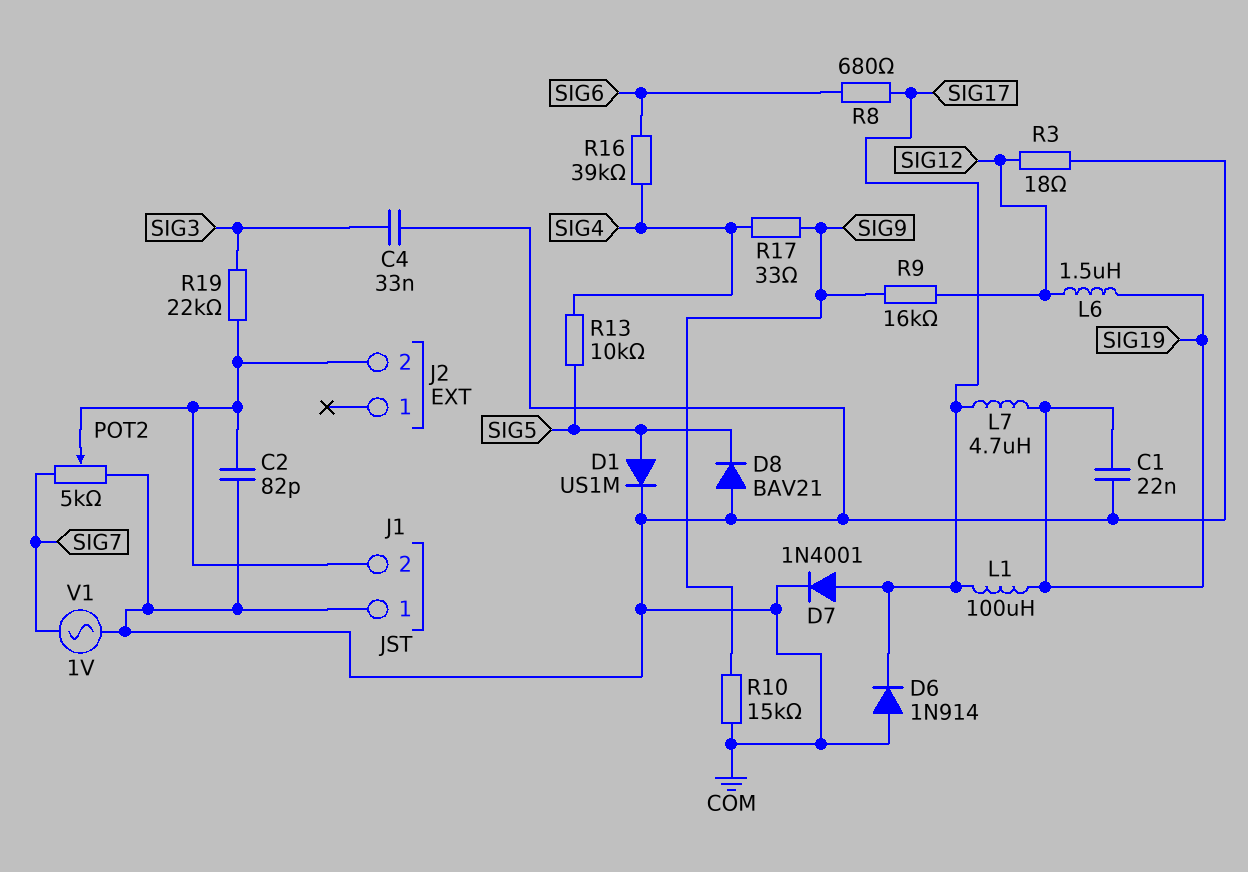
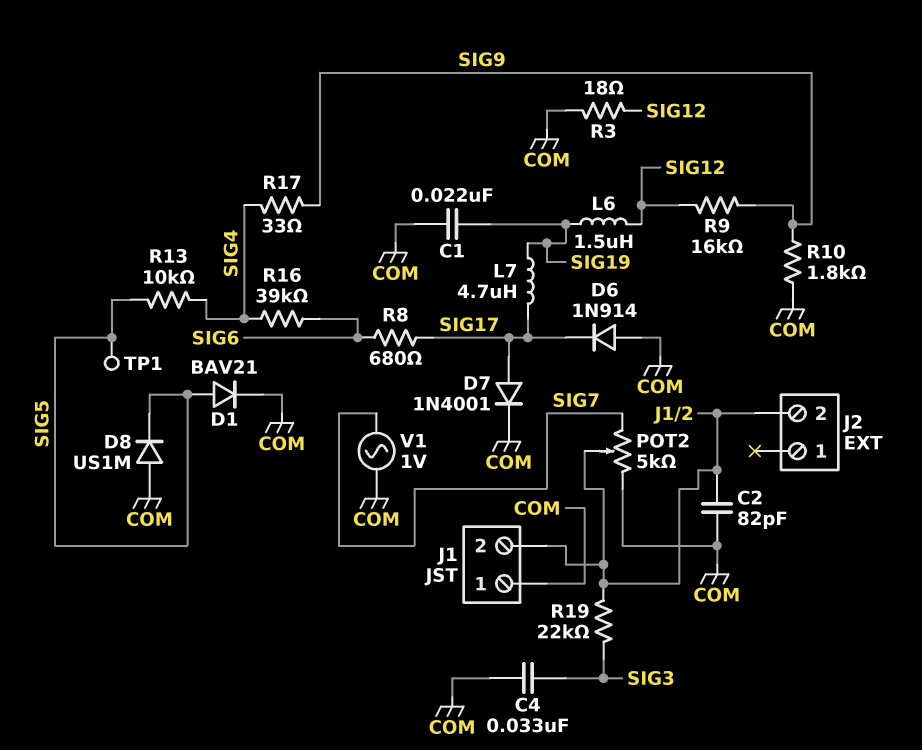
D1: diode US1M (A SIG5, K COM) -> diode BAV21 (A SIG5, K COM)
D8: diode BAV21 (A COM, K SIG5) -> diode US1M (A COM, K SIG5)
L1: 100uH (SIG17, SIG19) -> none
R10: 15k (COM, SIG9) -> 1.8k (COM, SIG9)
TP1: none -> test point (SIG5)

